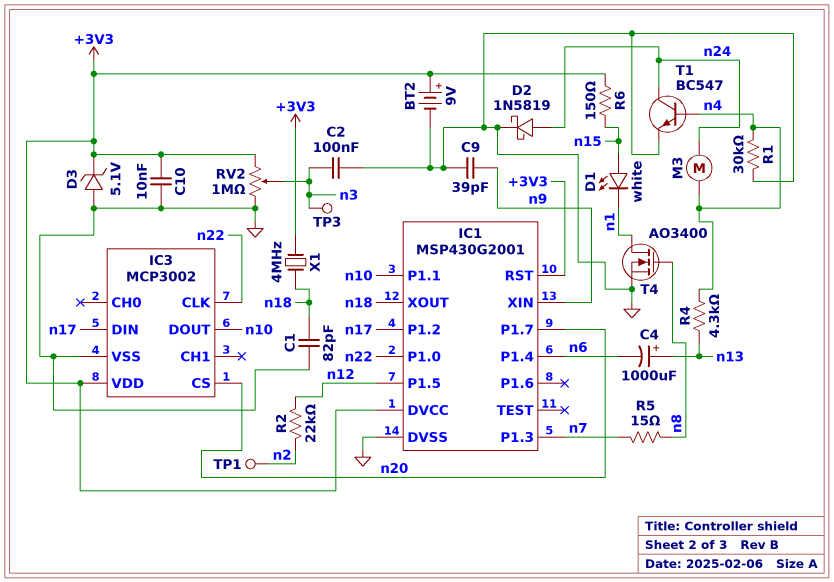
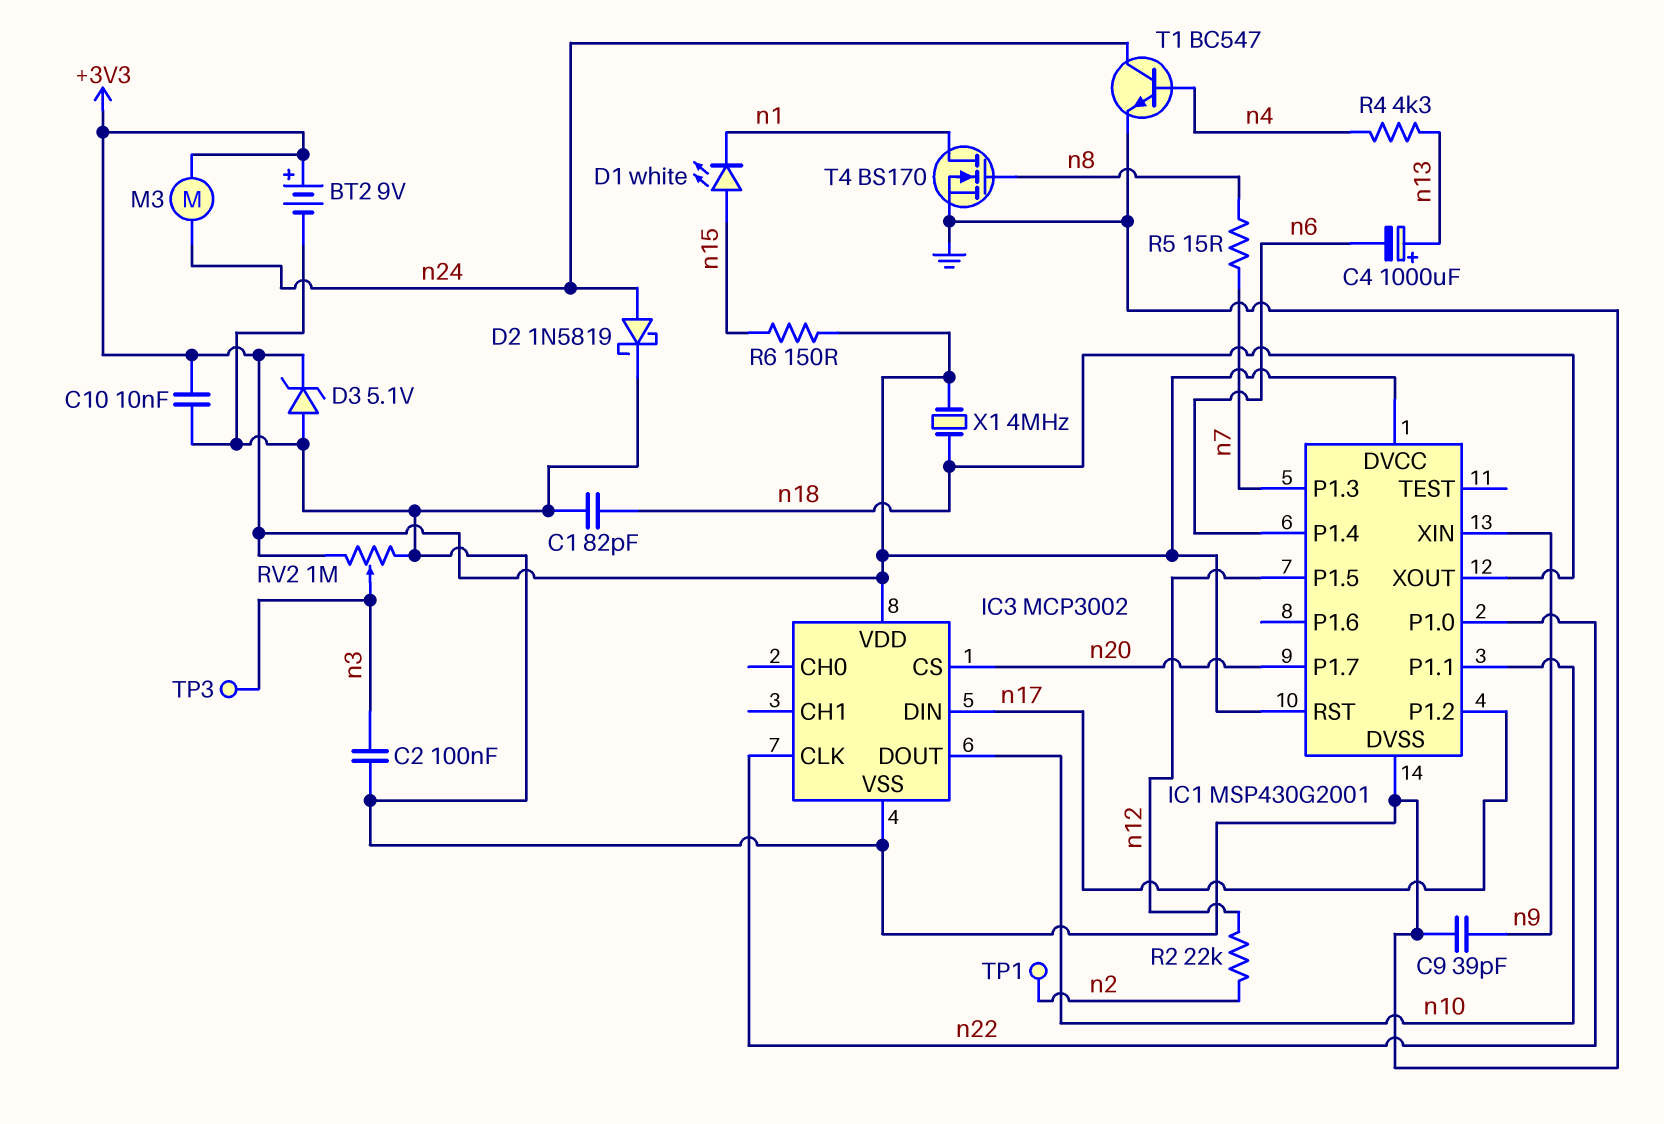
M3: motor (n4, n24) -> motor (+3V3, n24)
R1: 30k (GND, n4) -> none
T4: NMOS AO3400 (G n8, D n1, S GND) -> NMOS BS170 (G n8, D n1, S GND)

